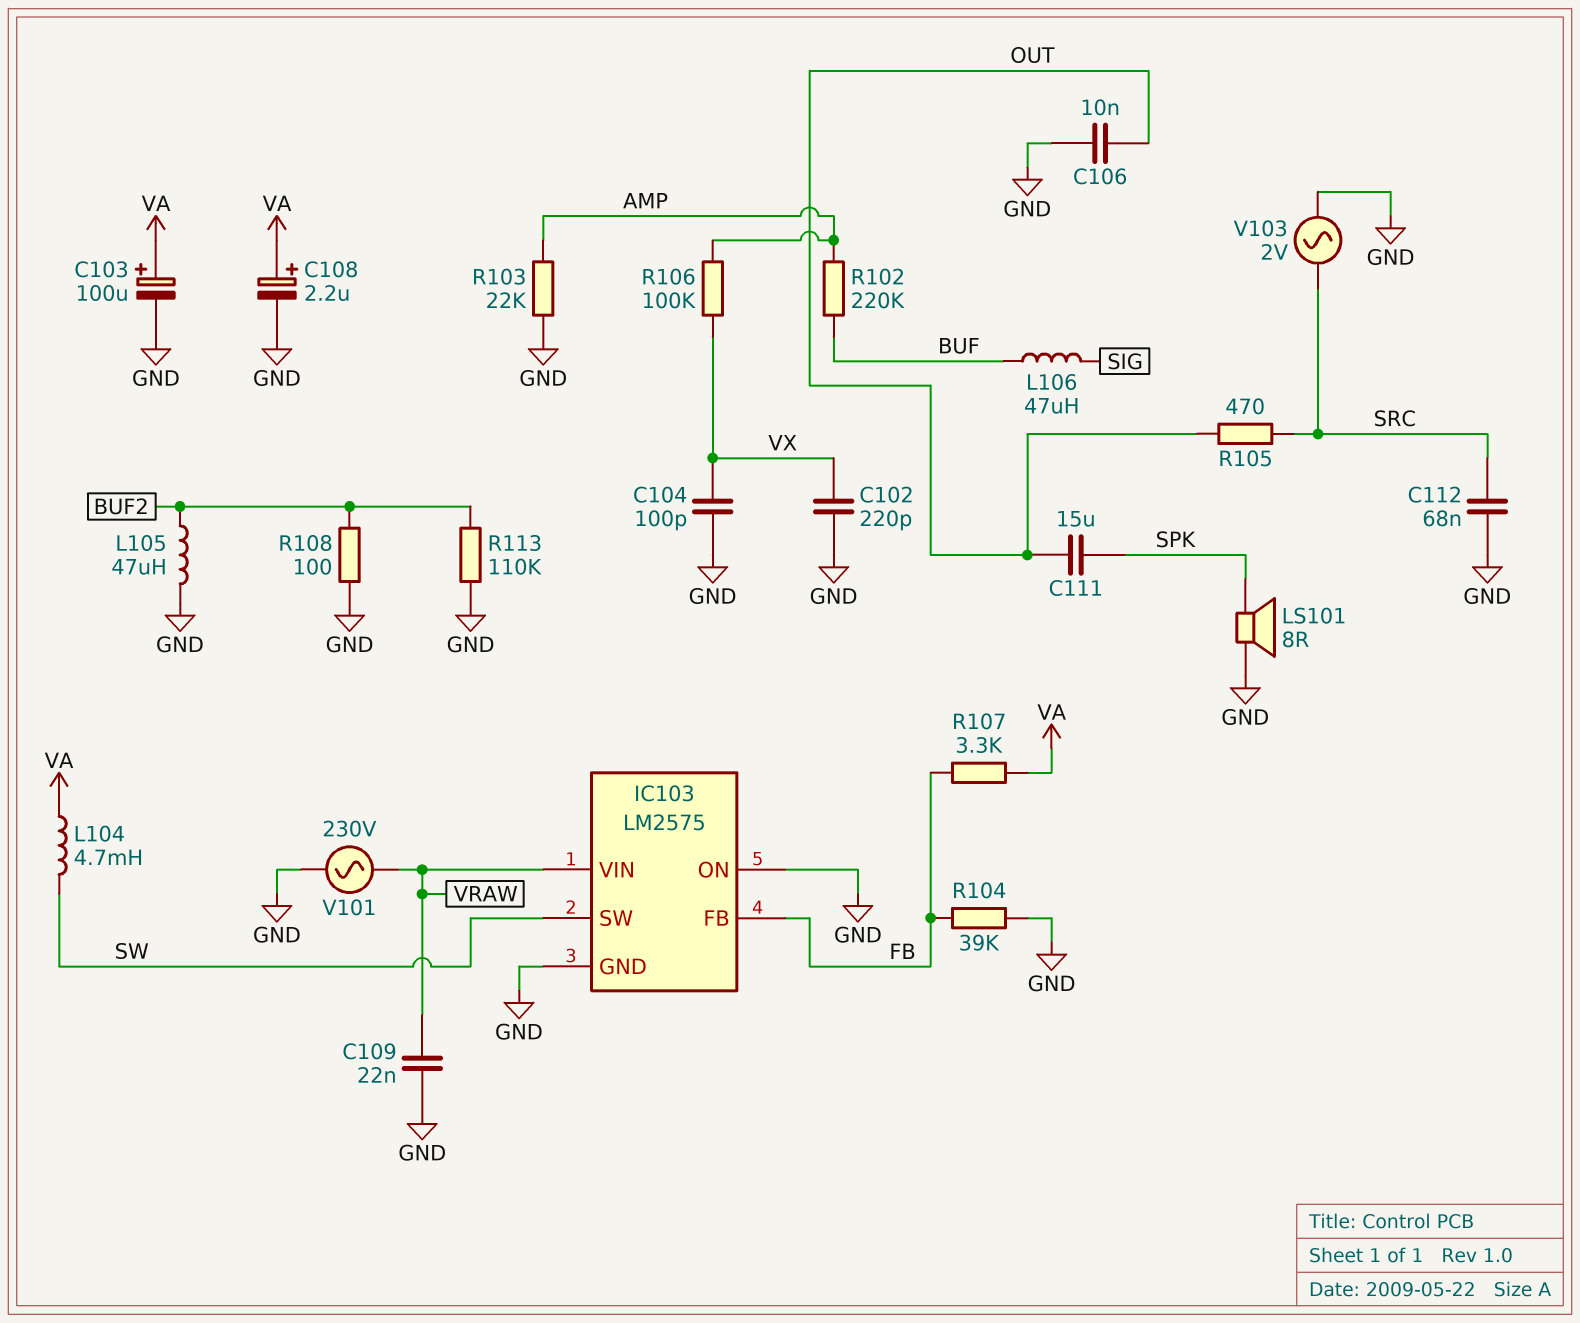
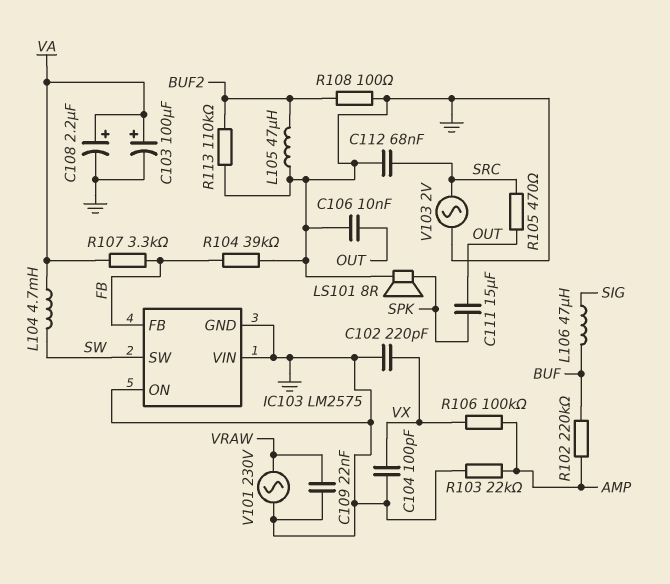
IC103 pin VIN: VRAW -> GND

